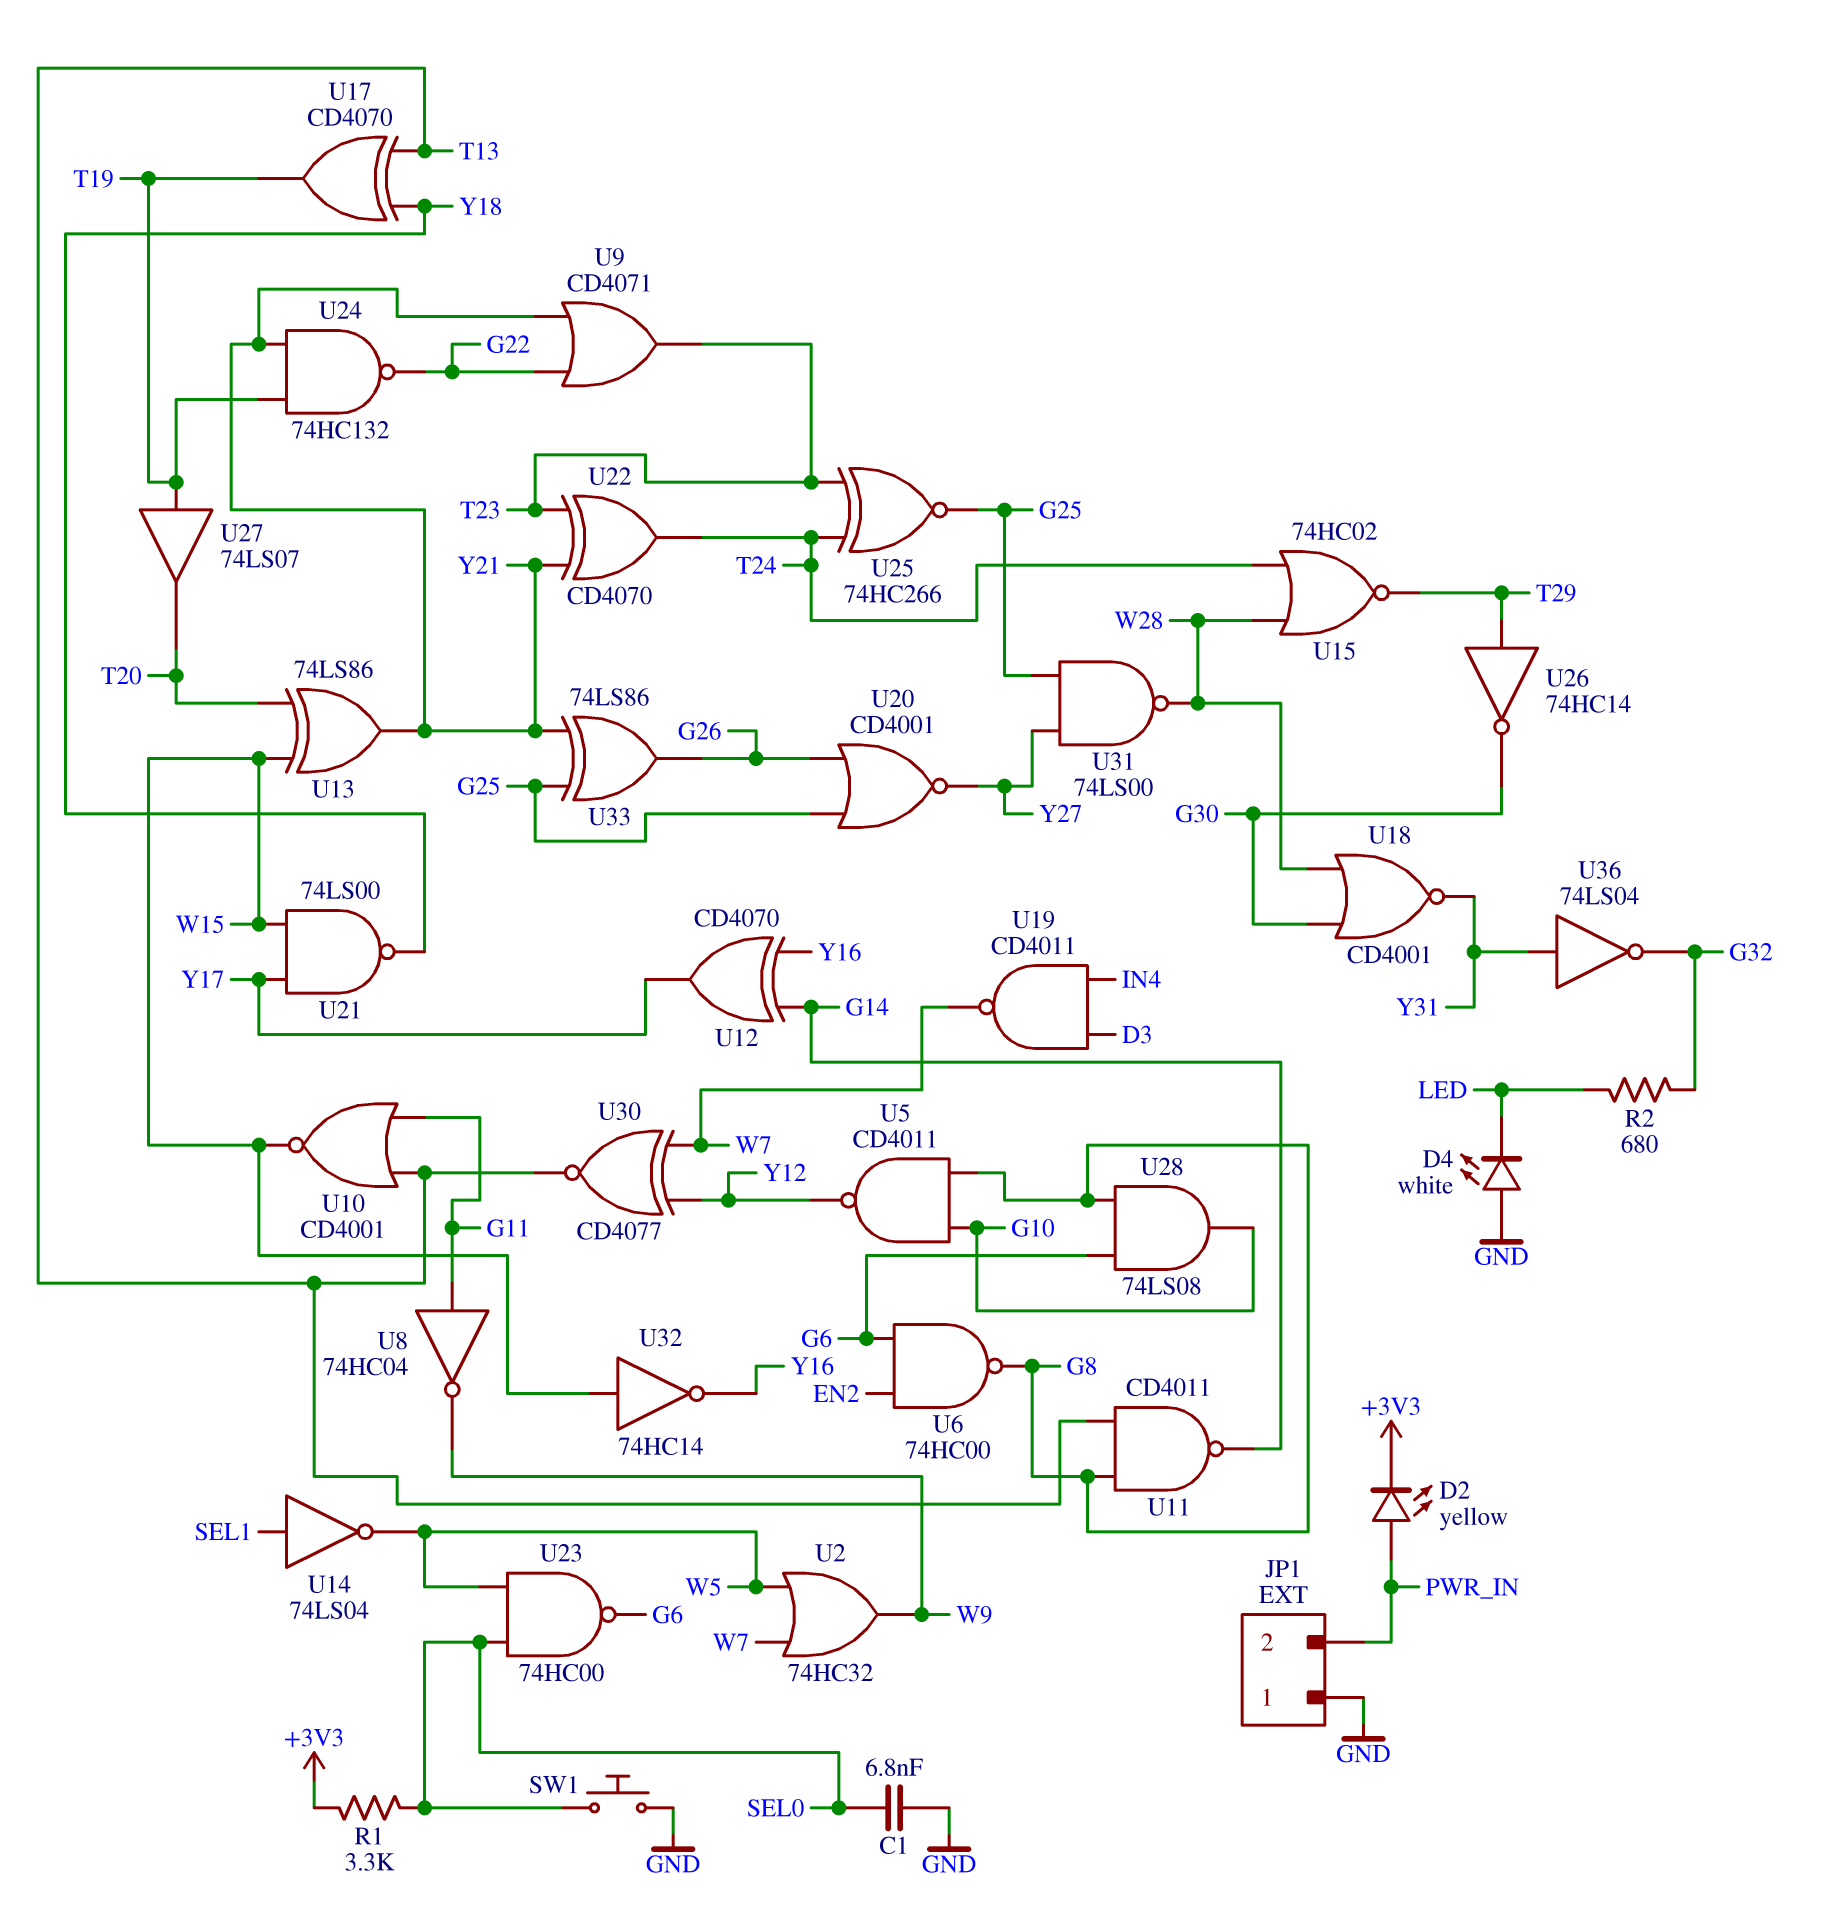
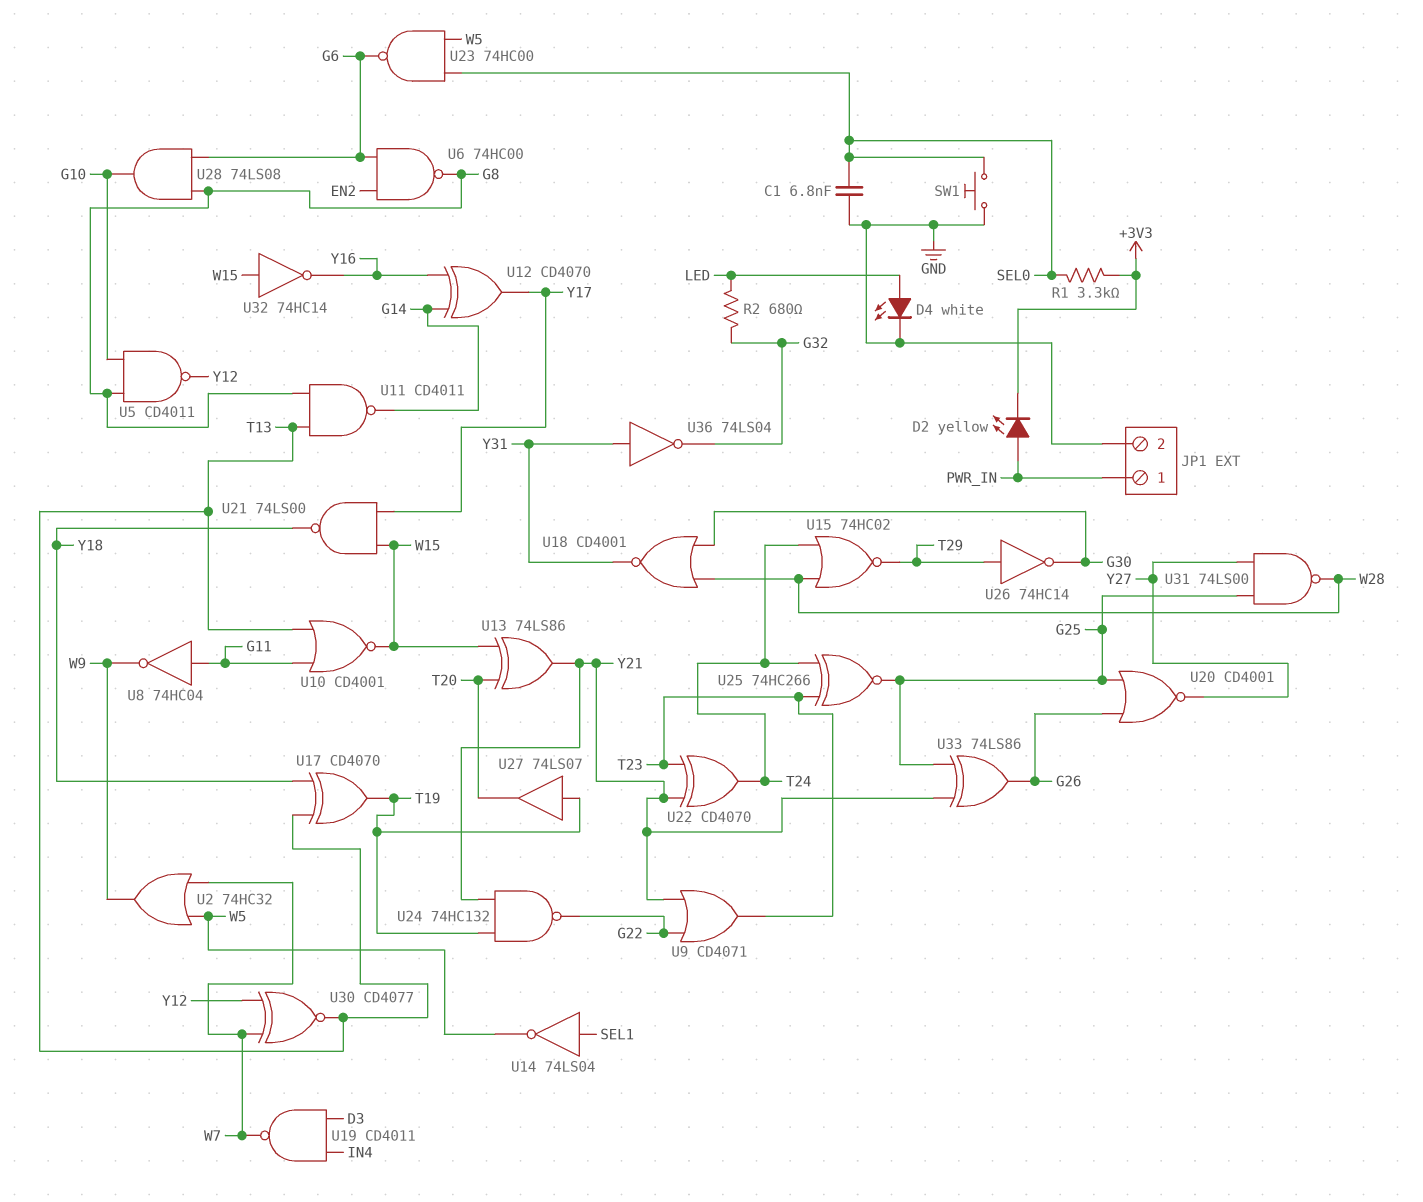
D4: LED white (A GND, K LED) -> LED white (A LED, K GND)
JP1 pin 1: GND -> PWR_IN
JP1 pin 2: PWR_IN -> GND

